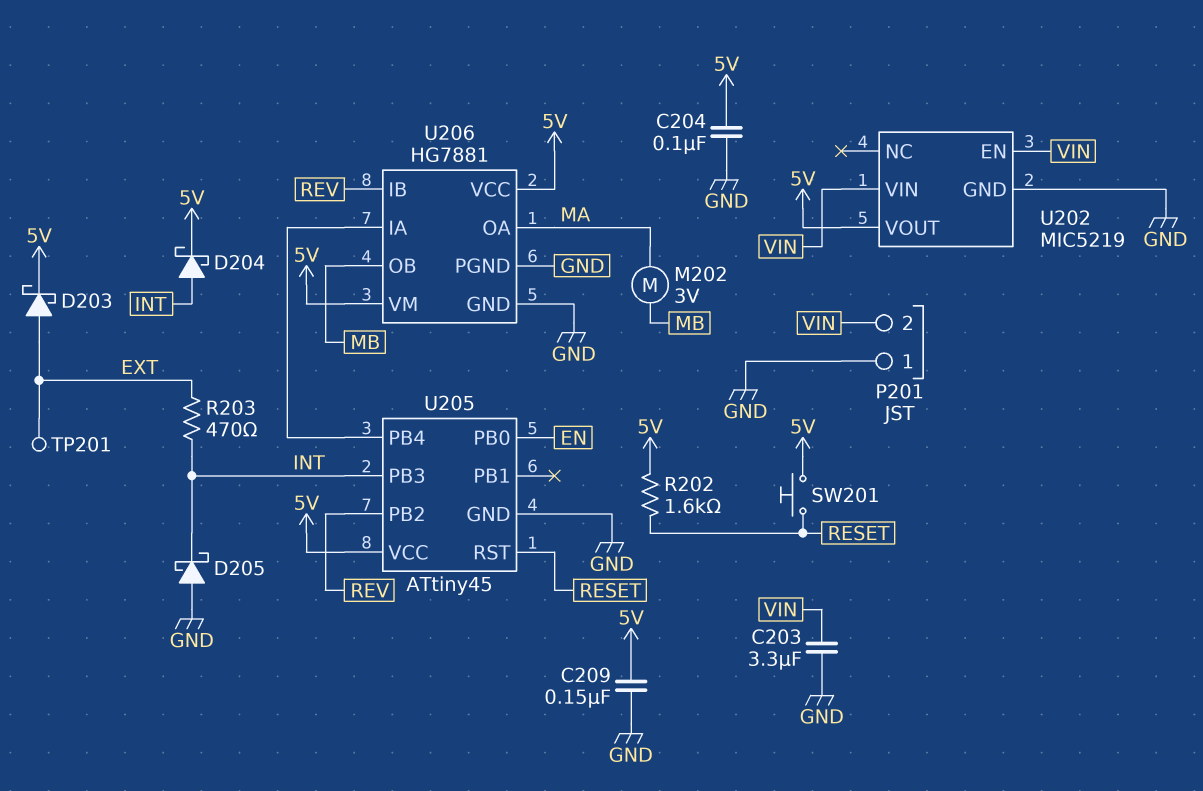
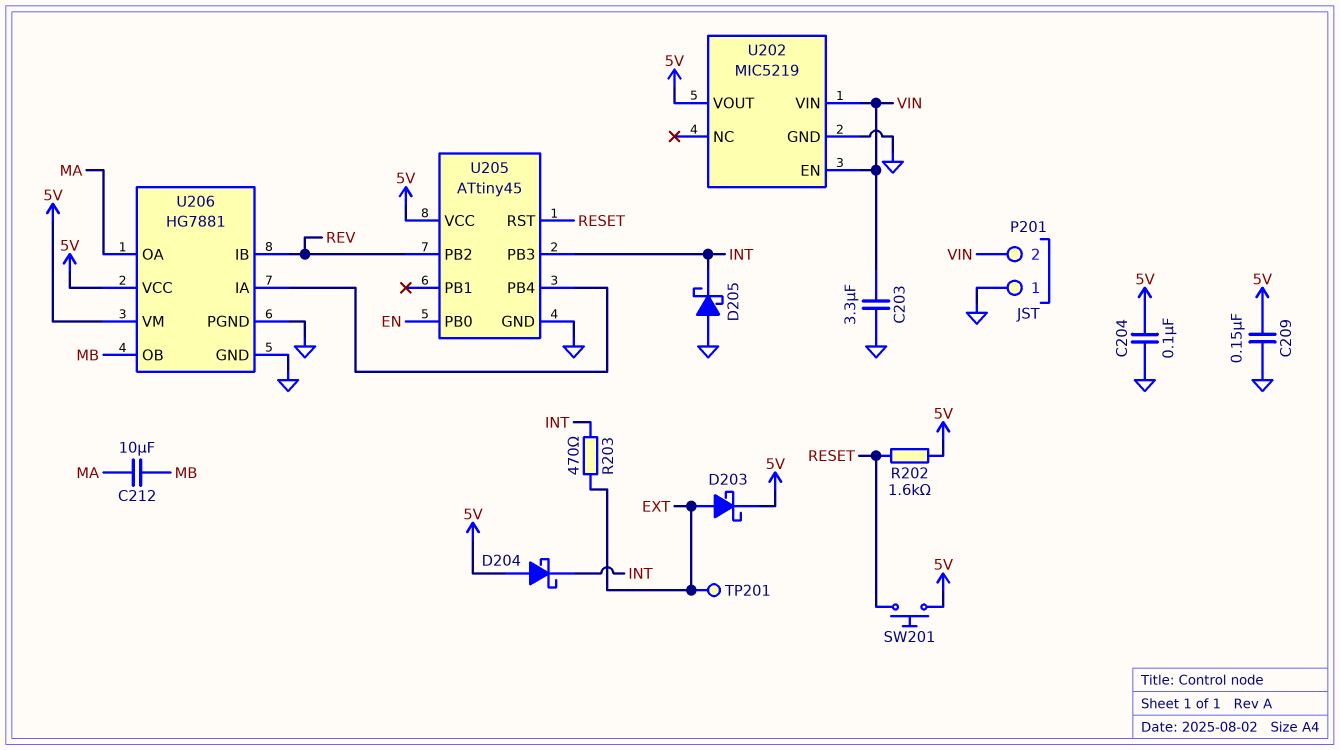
C212: none -> 10uF (MA, MB)
D204: schottky (A INT, K 5V) -> schottky (A 5V, K INT)
M202: motor 3V (MA, MB) -> none

